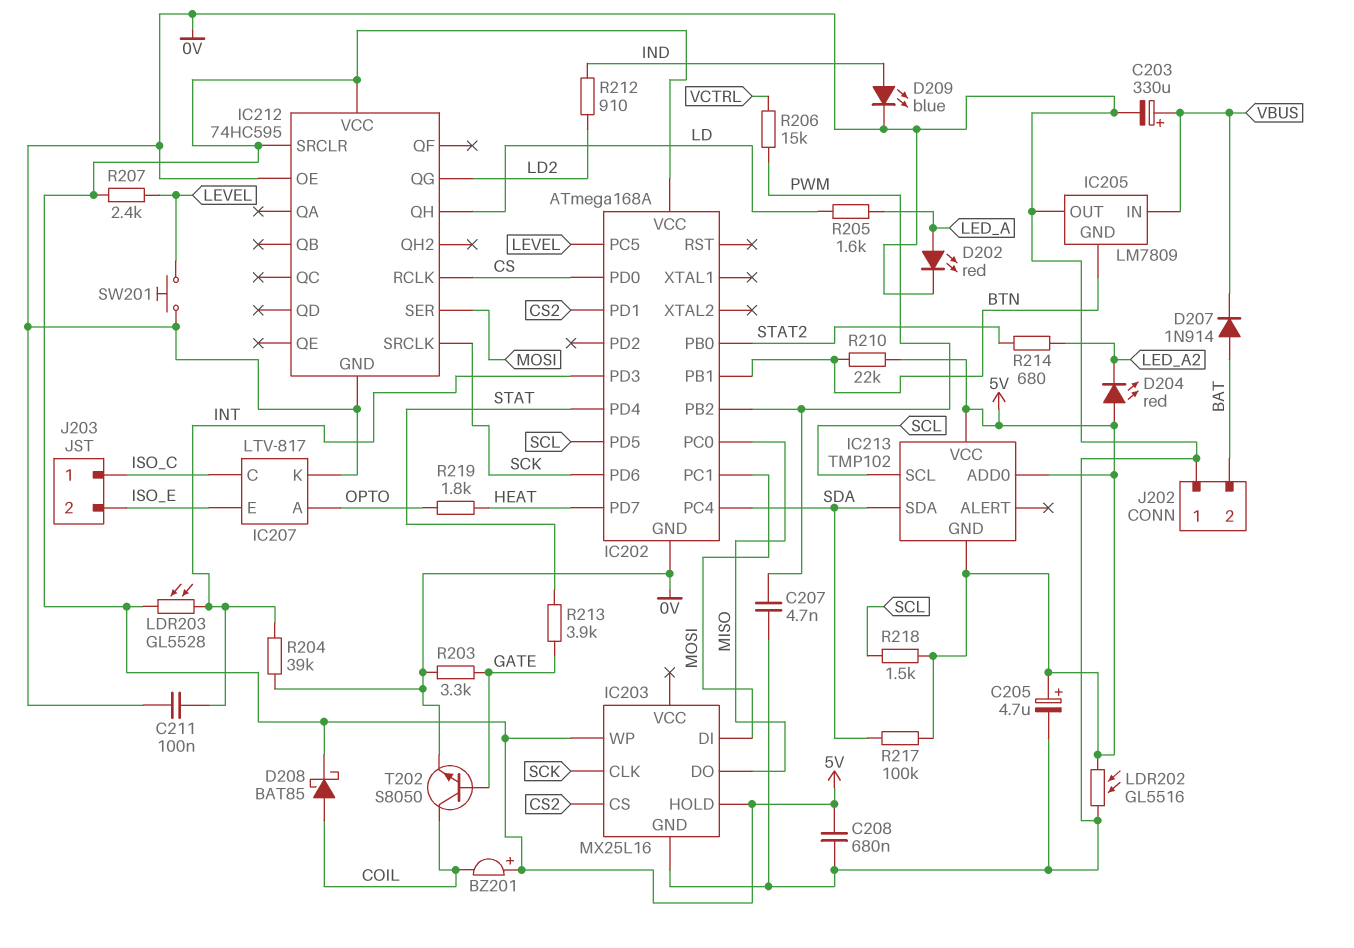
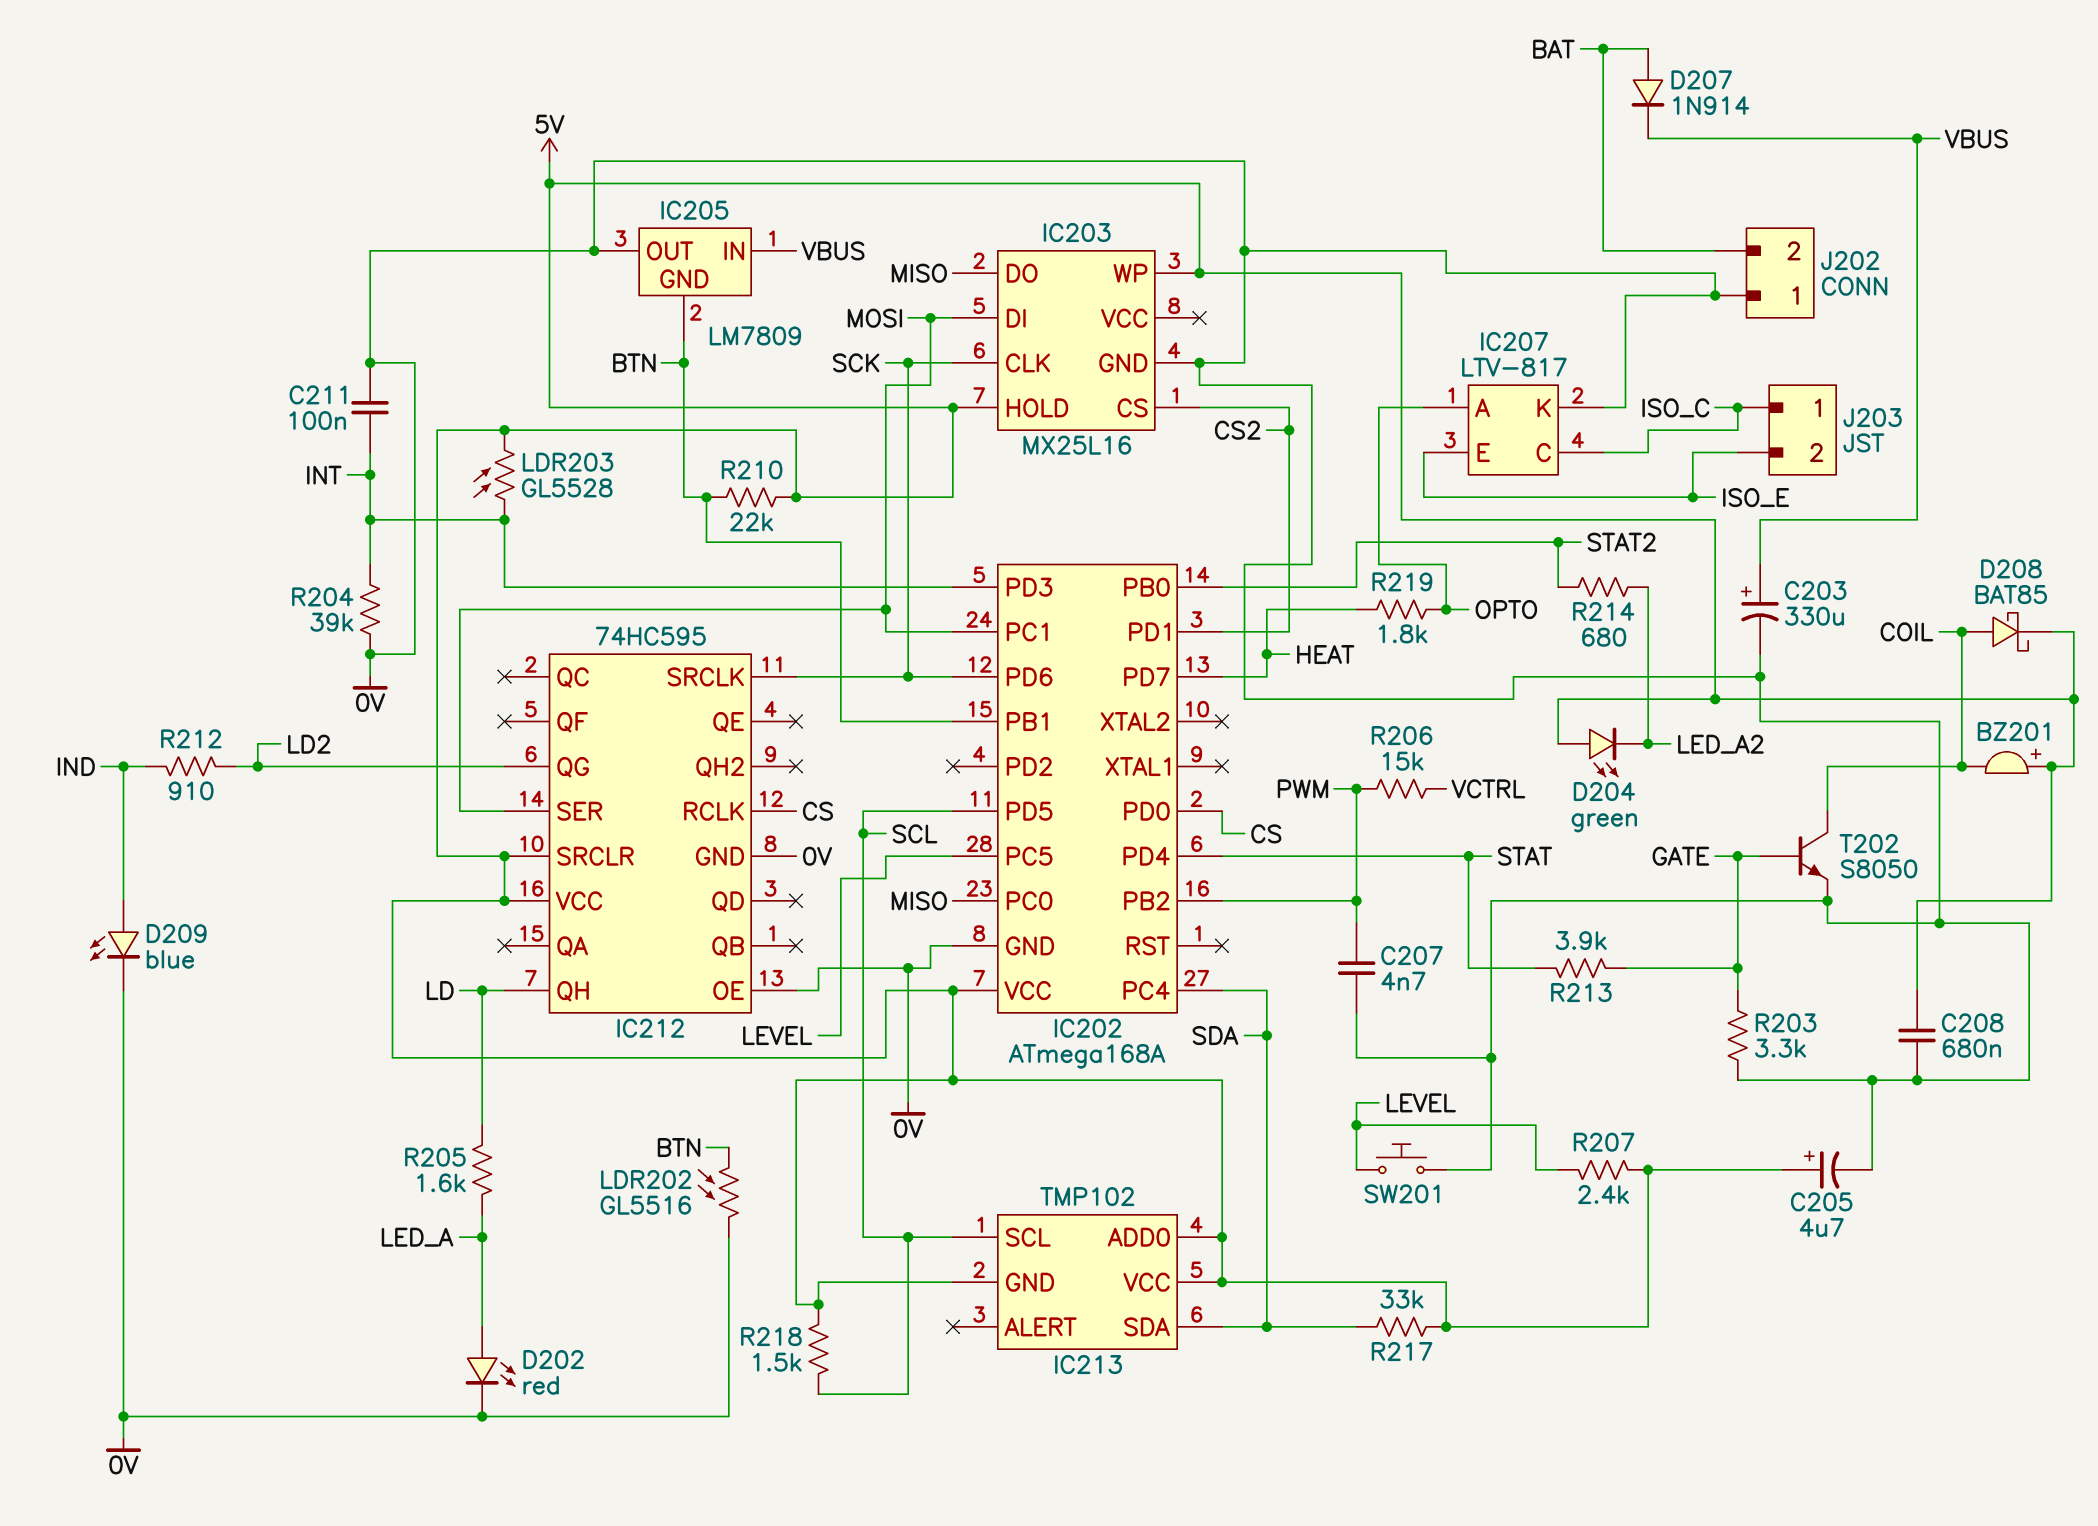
D204: LED red (A 5V, K LED_A2) -> LED green (A 5V, K LED_A2)
LDR202: GL5516 (0V, 5V) -> GL5516 (0V, BTN)
R217: 100k (5V, SDA) -> 33k (5V, SDA)

